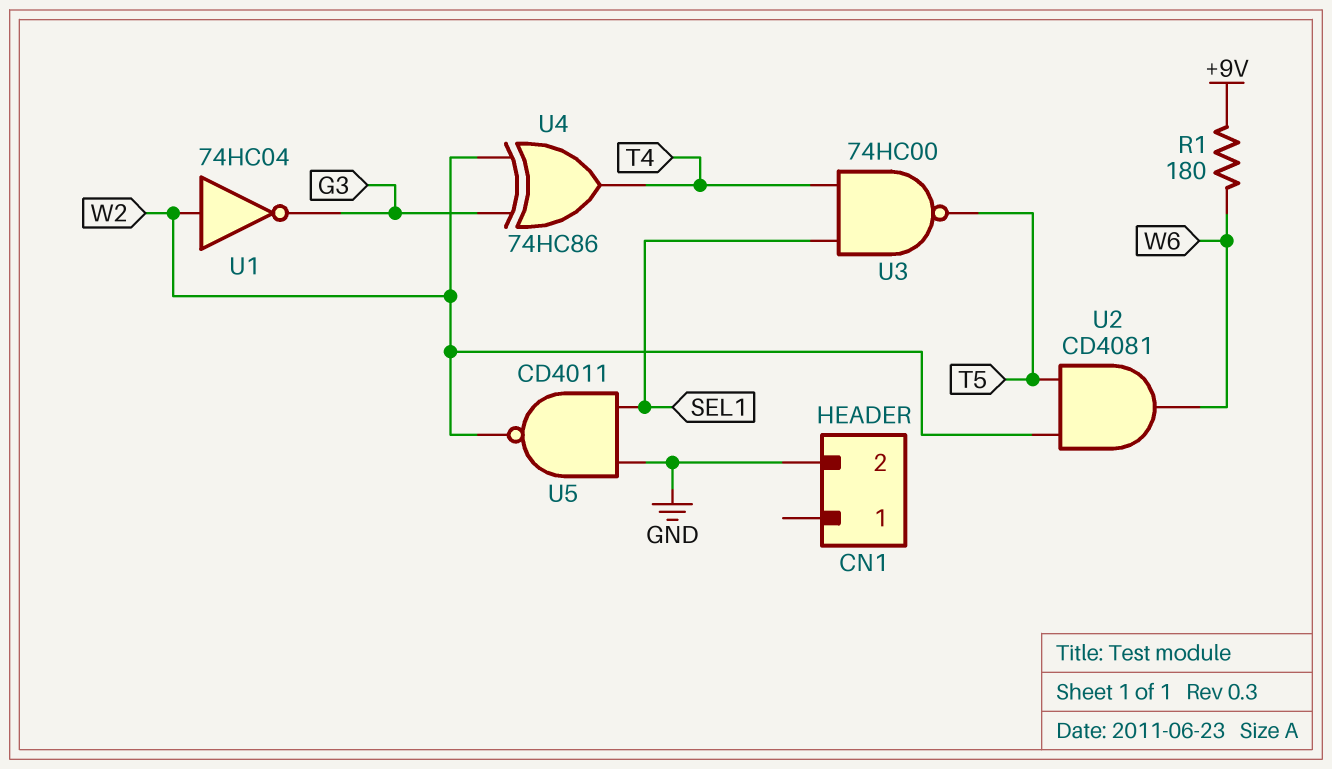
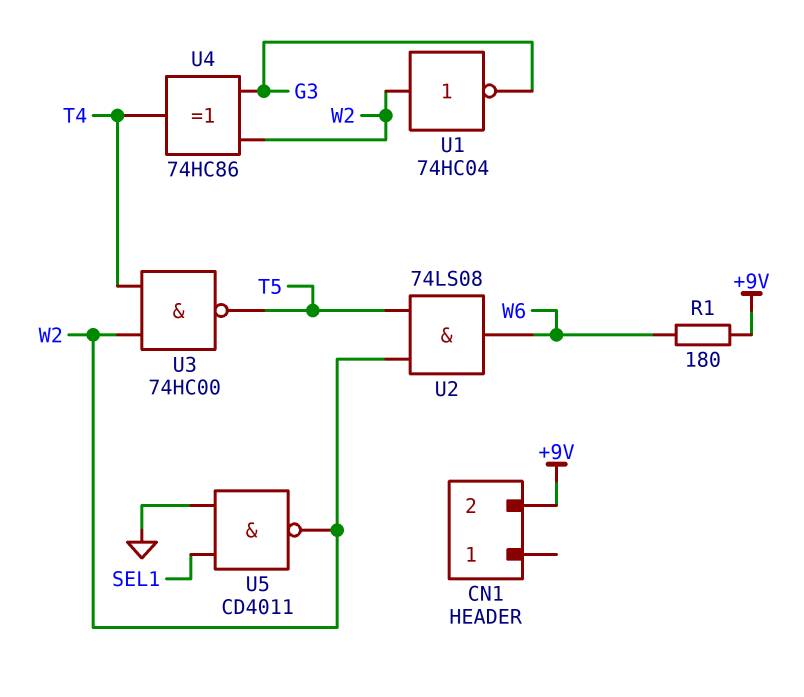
CN1 pin 2: GND -> +9V
U2: AND CD4081 (in T5, in W2, out W6) -> AND 74LS08 (in T5, in W2, out W6)
U3: NAND 74HC00 (in SEL1, in T4, out T5) -> NAND 74HC00 (in T4, in W2, out T5)

